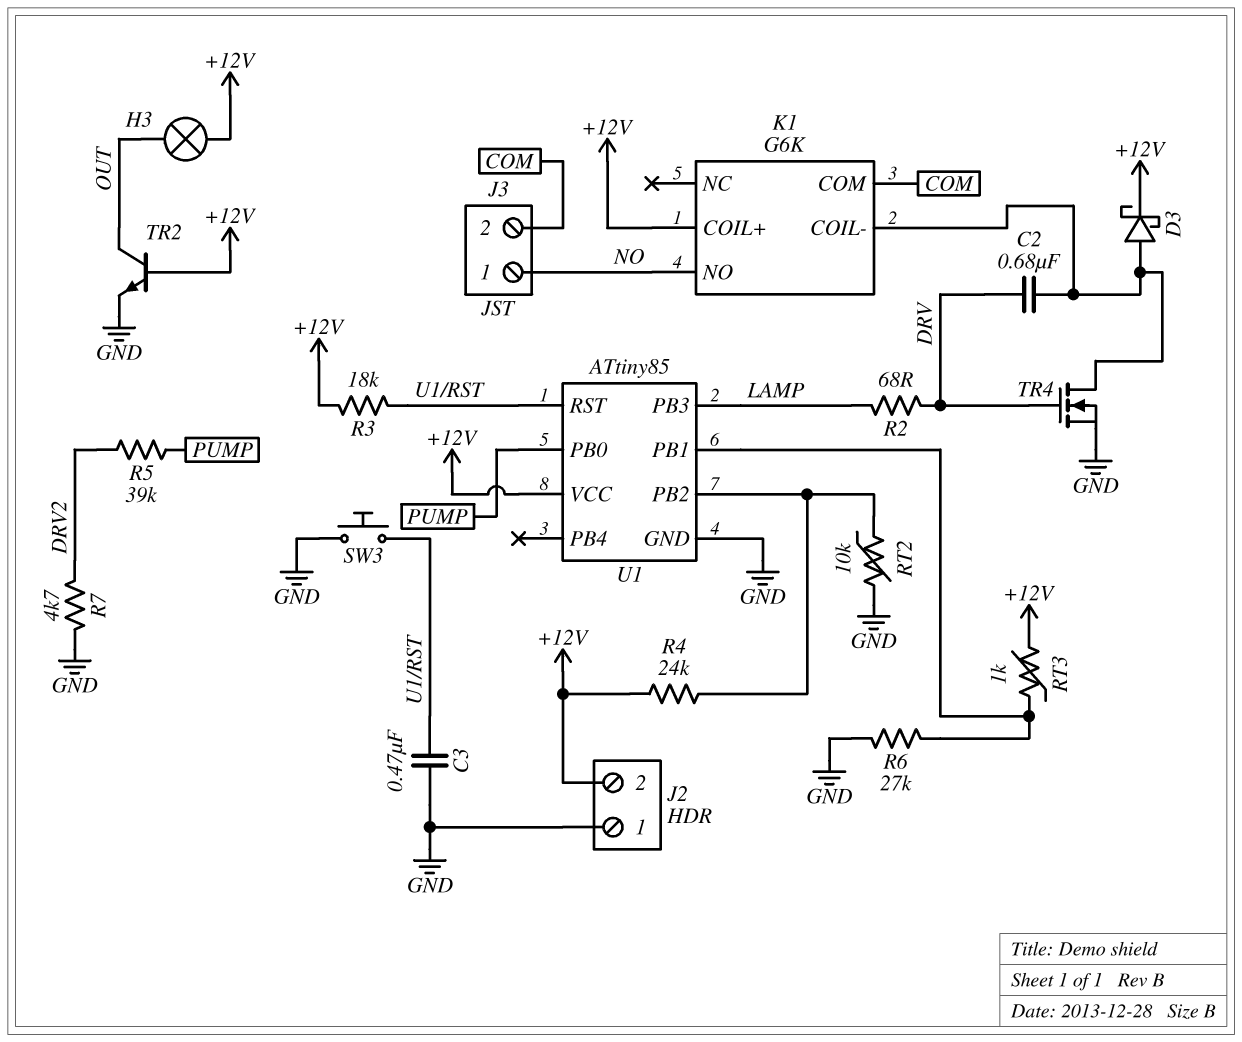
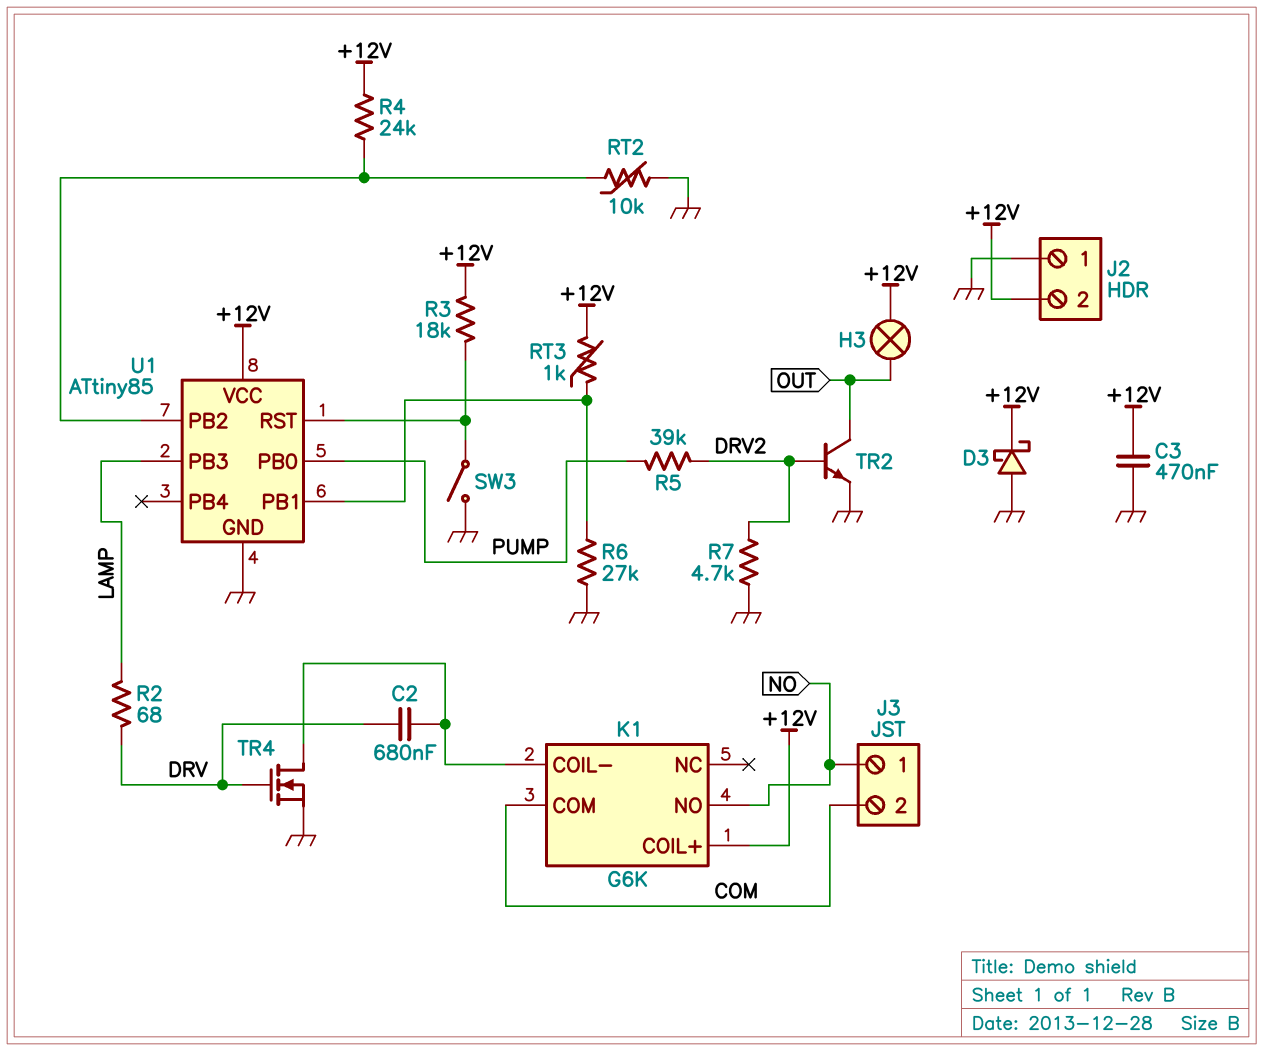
C3: 470nF (GND, U1/RST) -> 470nF (+12V, GND)
D3: schottky (A K1/COIL-, K +12V) -> schottky (A GND, K +12V)
SW3: button (GND, U1/RST) -> switch (GND, U1/RST)
TR2: NPN (B +12V, C OUT, E GND) -> NPN (B DRV2, C OUT, E GND)

